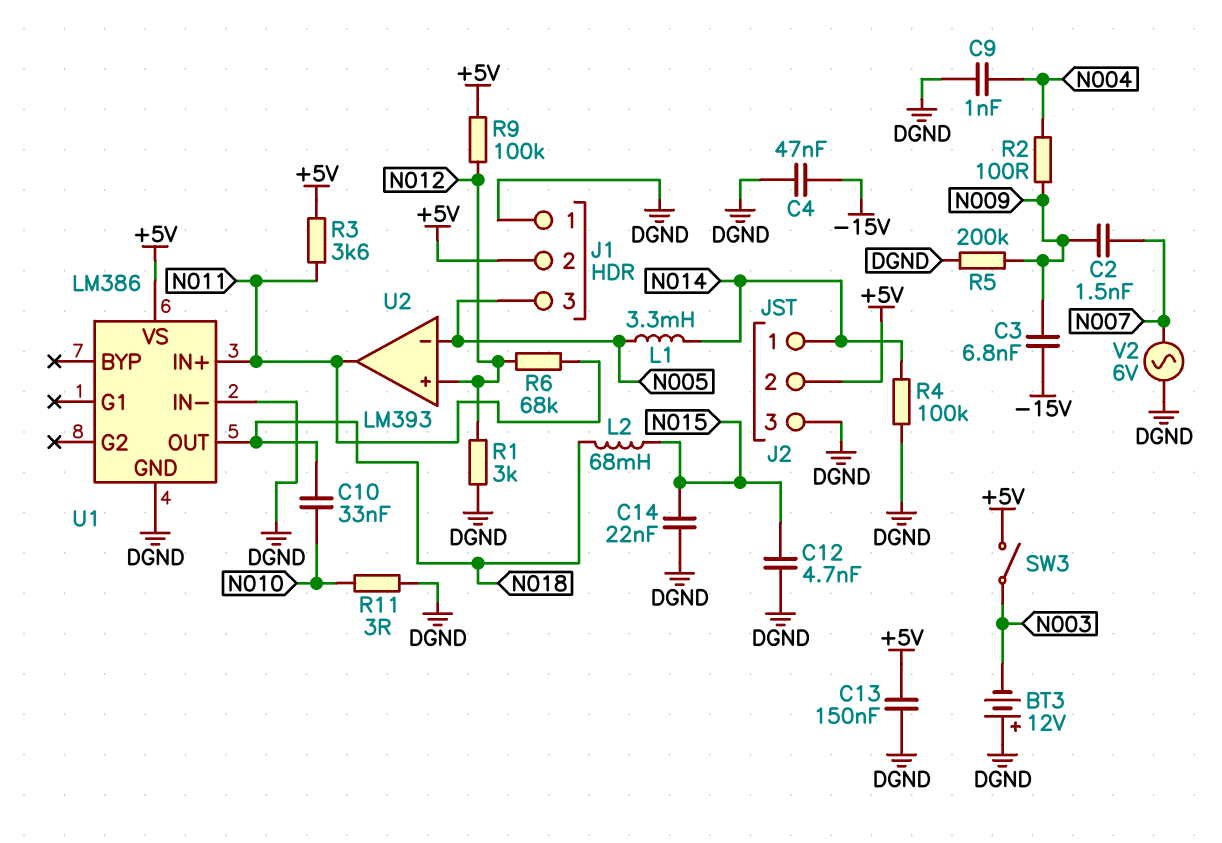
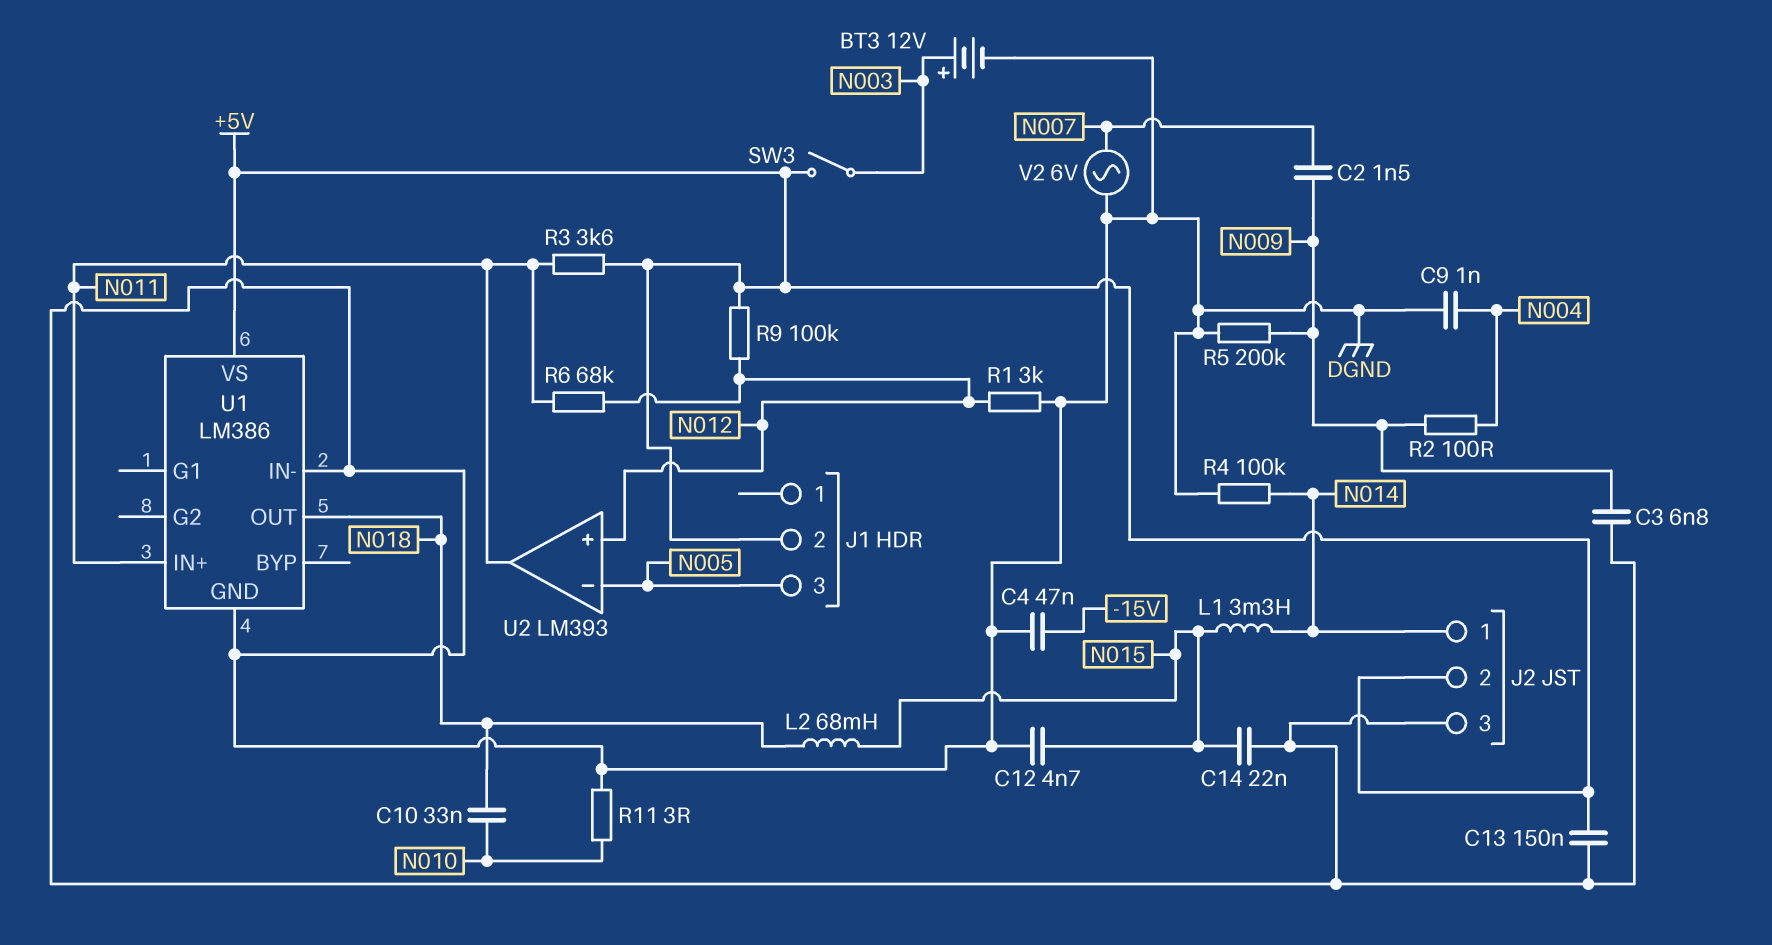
BT3: 12V (plus DGND, minus N003) -> 12V (plus N003, minus DGND)
C3: 6.8nF (-15V, N009) -> 6.8nF (DGND, N009)
J1 pin 1: DGND -> none
L1: 3.3mH (N005, N014) -> 3.3mH (N014, N015)

